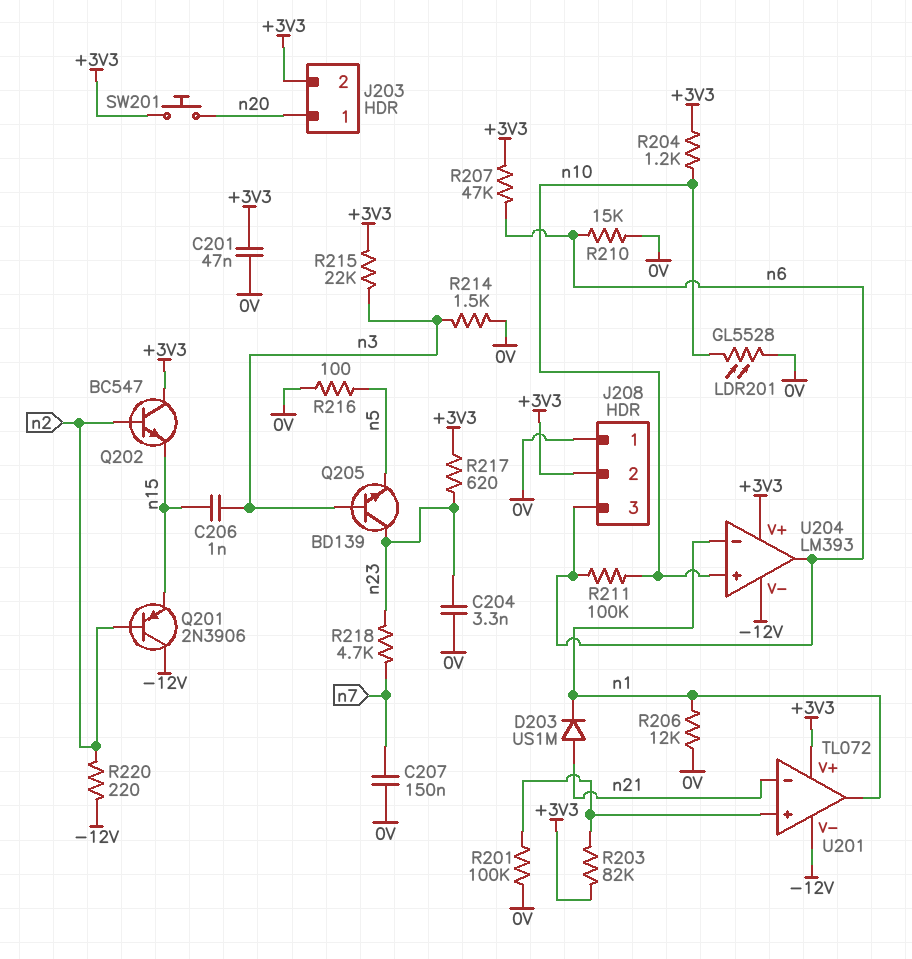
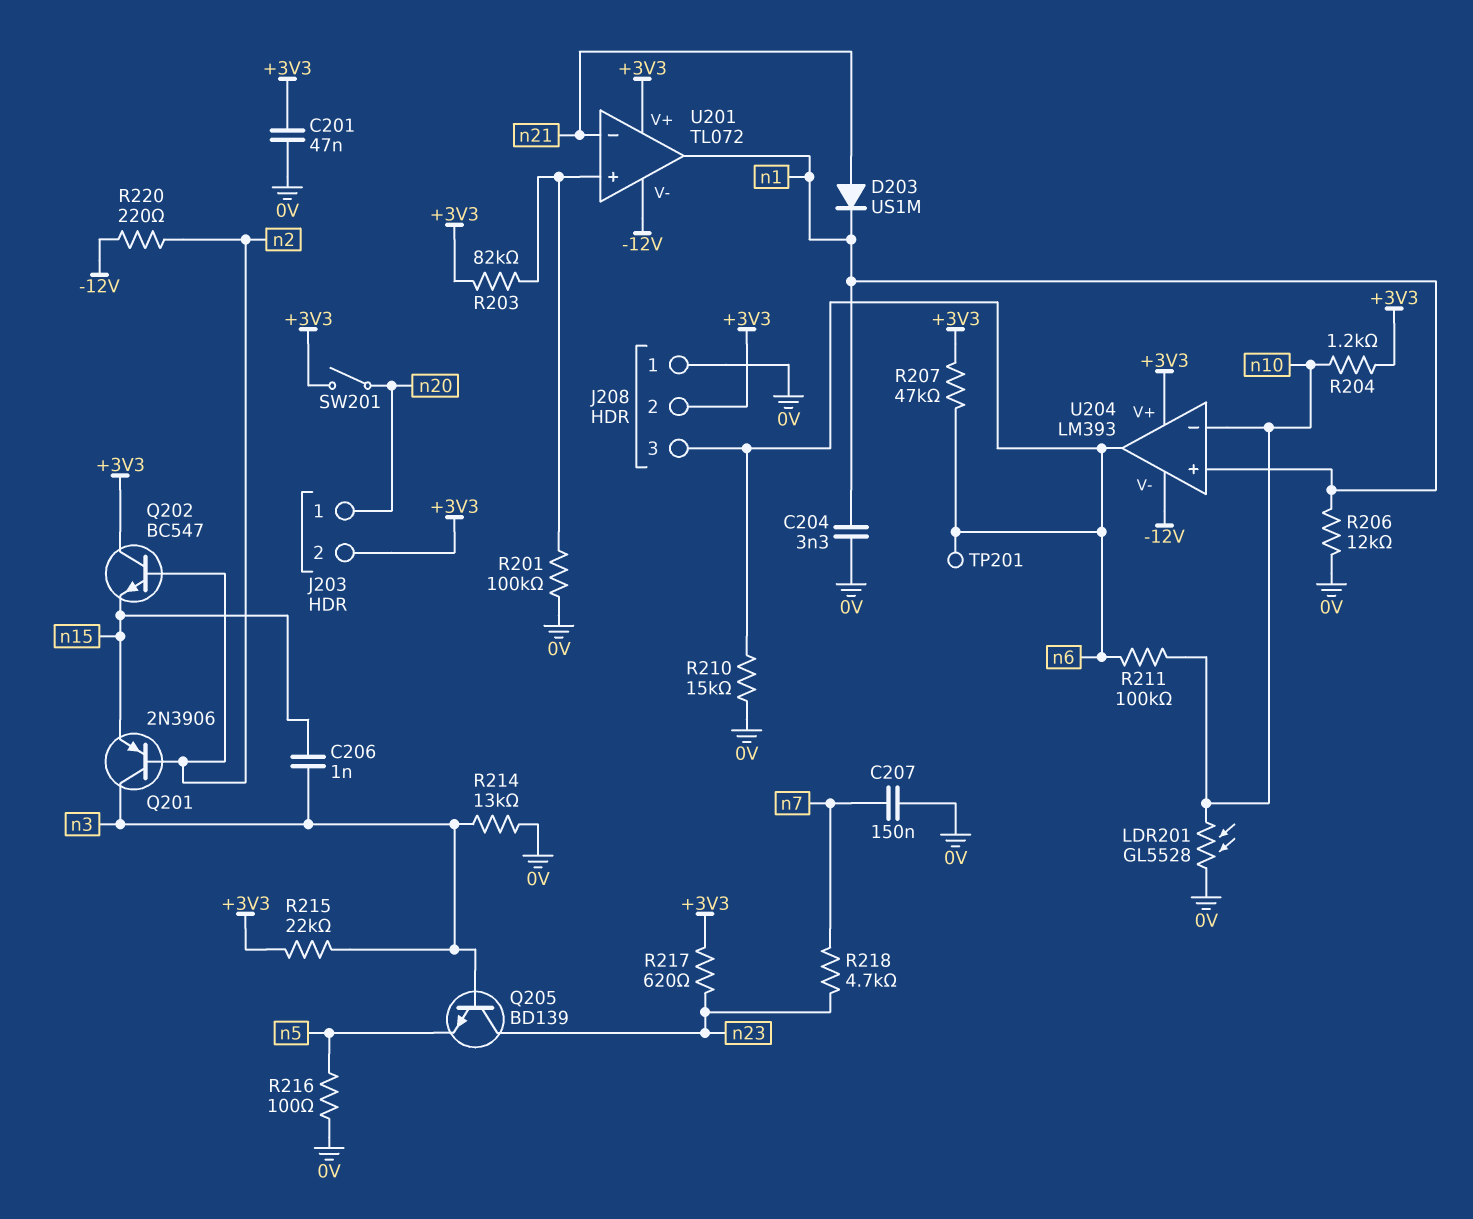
C204: 3.3nF (0V, n23) -> 3.3nF (0V, n1)
Q201: PNP 2N3906 (B n2, C -12V, E n15) -> PNP 2N3906 (B n2, C n3, E n15)
R214: 1.5k (0V, n3) -> 13k (0V, n3)
SW201: button (+3V3, n20) -> switch (+3V3, n20)
TP201: none -> test point (n6)
U204 pin in+: n10 -> n1
U204 pin in-: n1 -> n10

